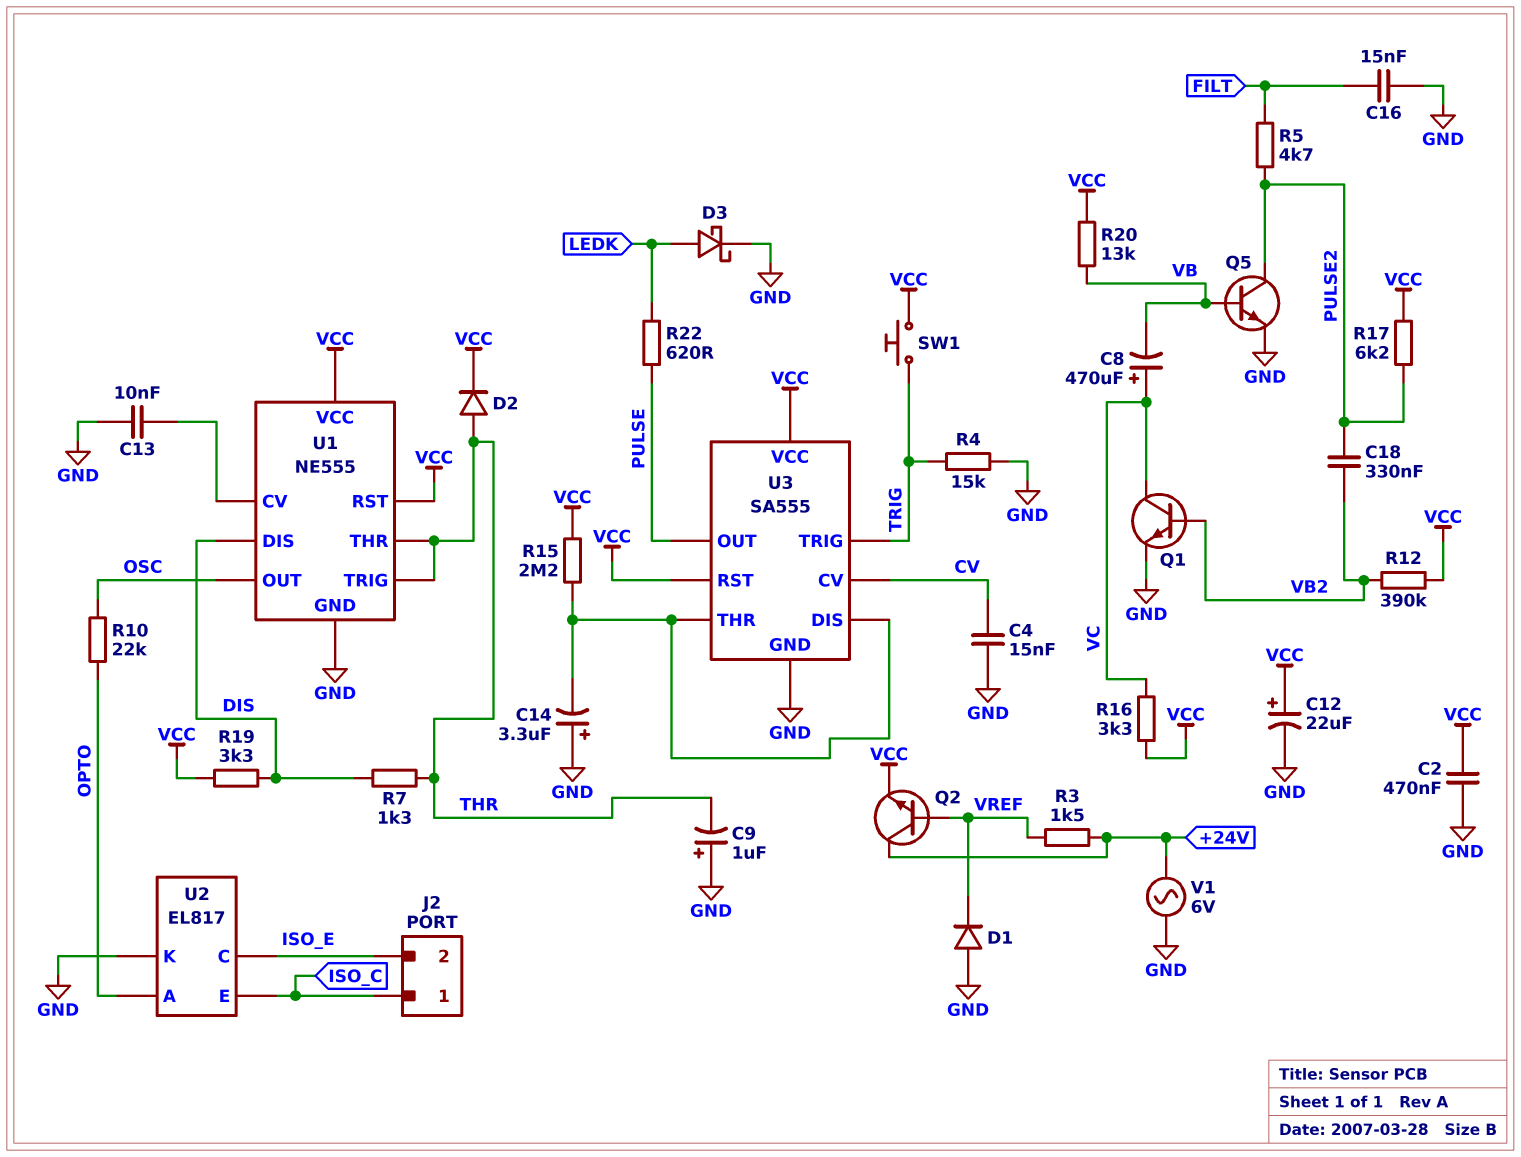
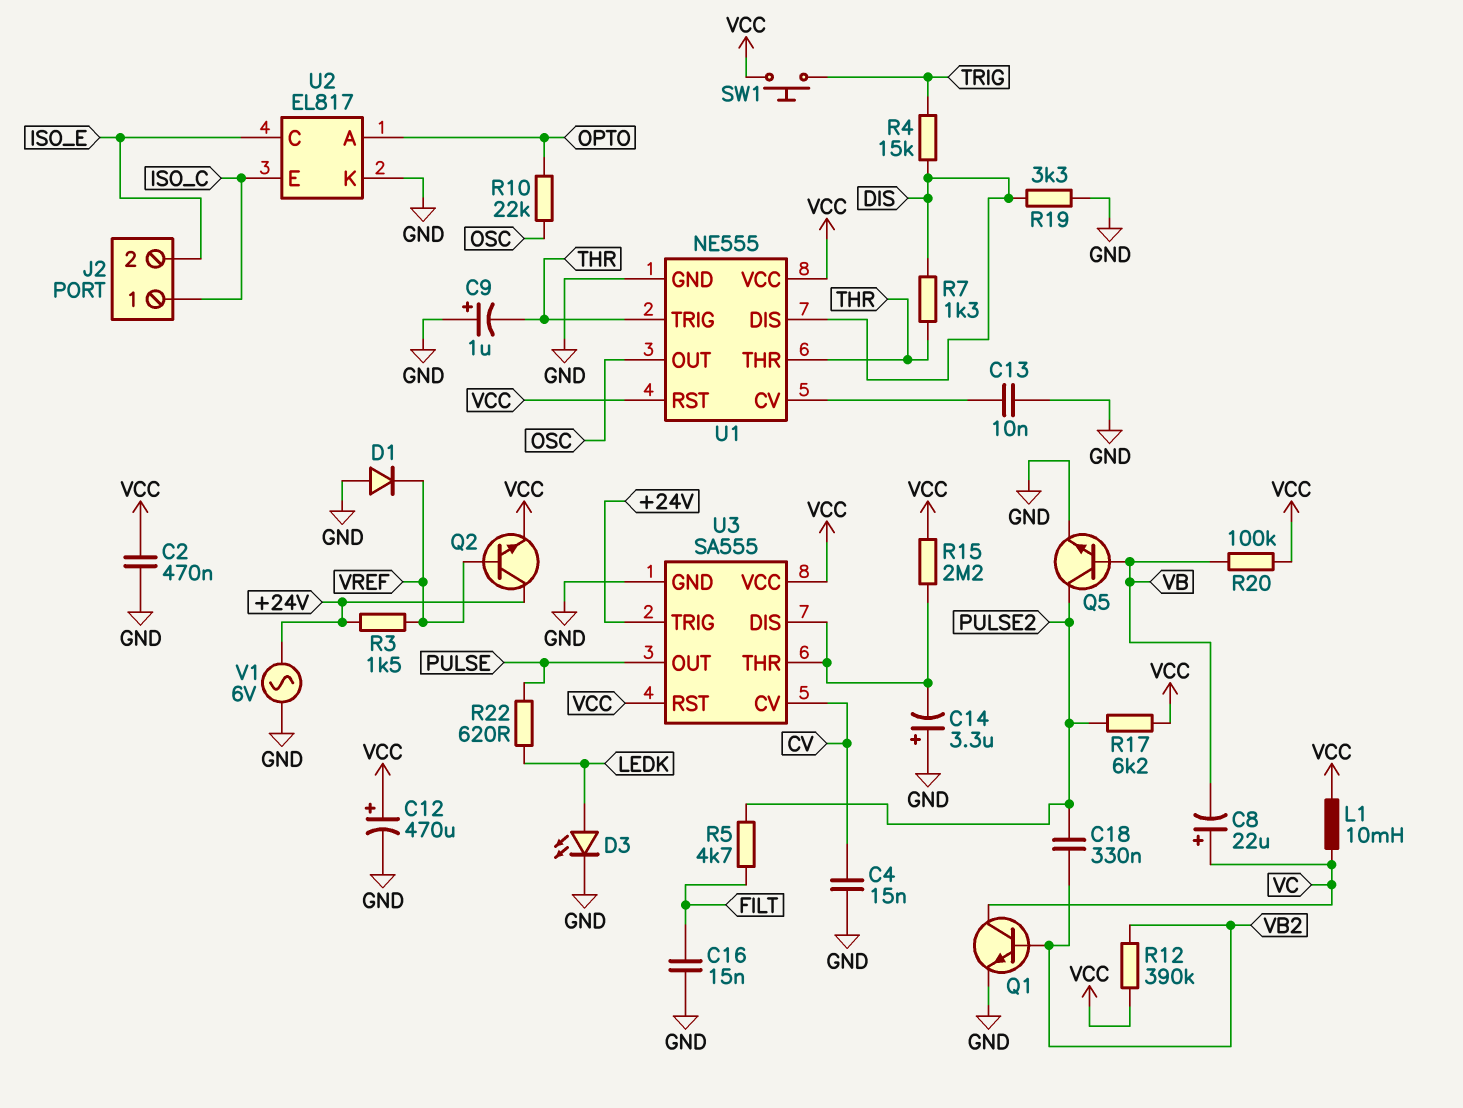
C8: 470uF (plus VC, minus VB) -> 22uF (plus VC, minus VB)
C12: 22uF (plus VCC, minus GND) -> 470uF (plus VCC, minus GND)
D2: diode (A THR, K VCC) -> none
D3: schottky (A LEDK, K GND) -> LED (A LEDK, K GND)
L1: none -> 10mH (VC, VCC)
R4: 15k (GND, TRIG) -> 15k (DIS, TRIG)
R16: 3.3k (VC, VCC) -> none
R19: 3.3k (DIS, VCC) -> 3.3k (DIS, GND)
R20: 13k (VB, VCC) -> 100k (VB, VCC)
U3 pin TRIG: TRIG -> +24V

